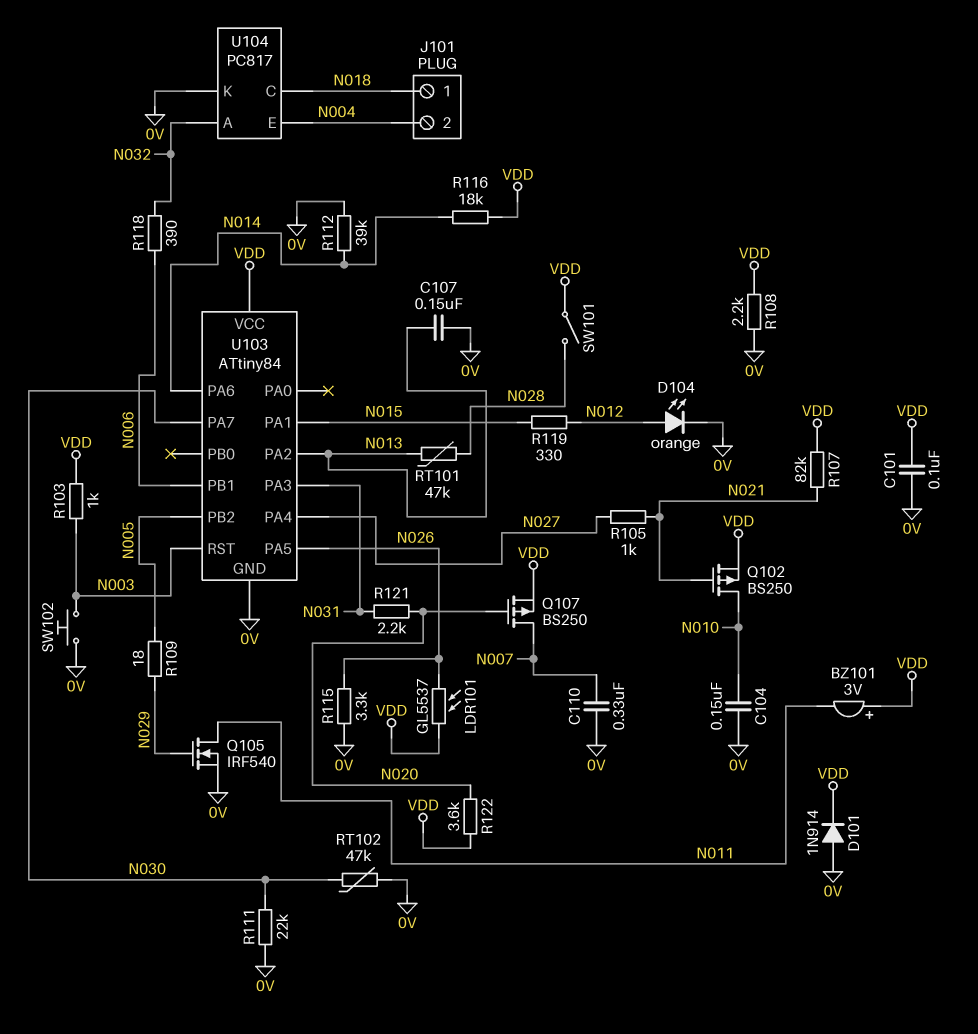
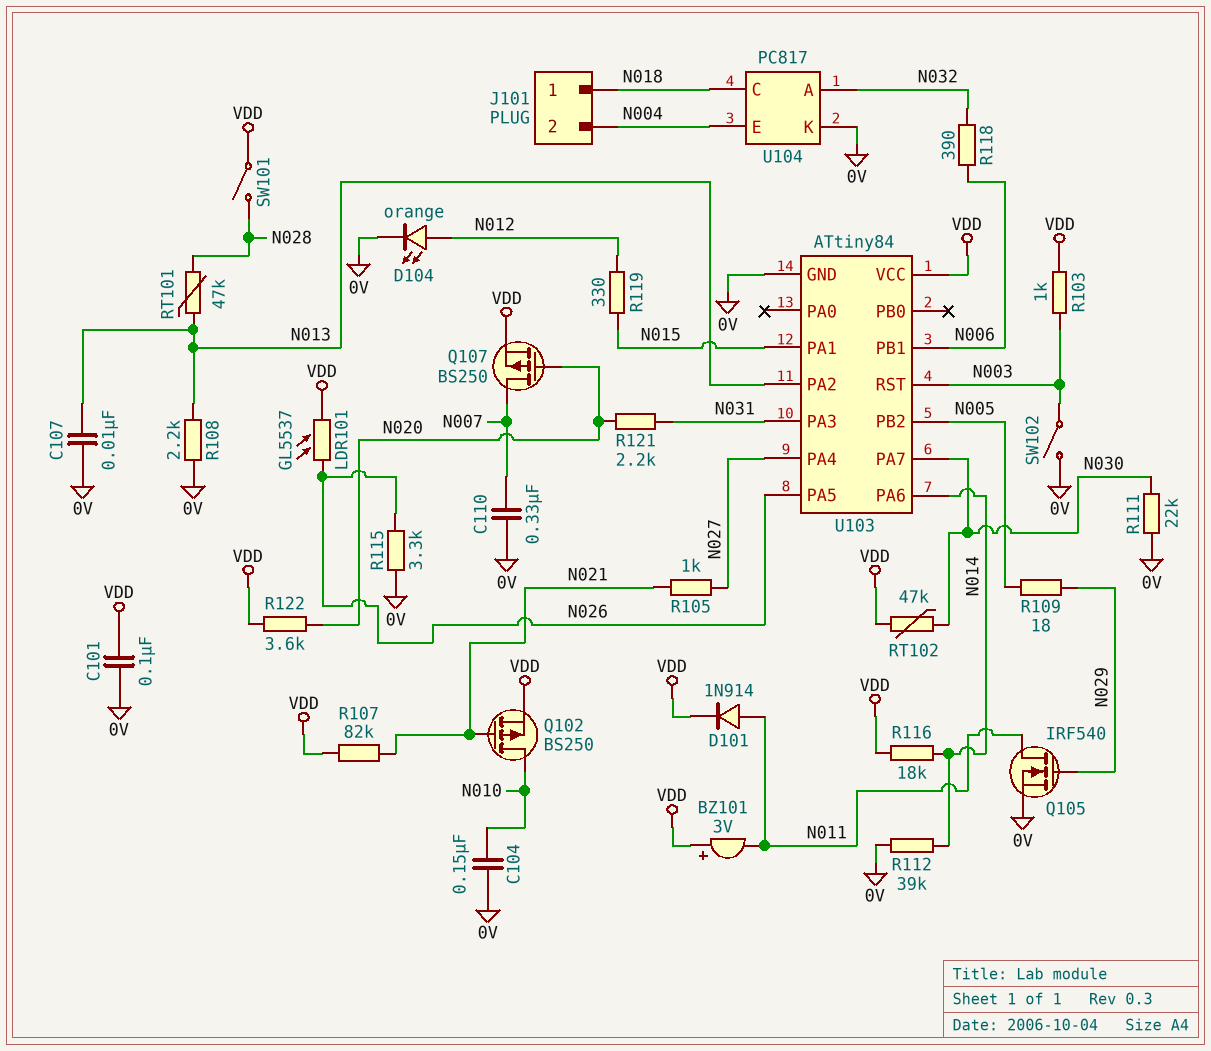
C107: 150nF (0V, N013) -> 10nF (0V, N013)
D101: diode 1N914 (A 0V, K VDD) -> diode 1N914 (A N011, K VDD)
R108: 2.2k (0V, VDD) -> 2.2k (0V, N013)
RT102: 47k (0V, N030) -> 47k (N030, VDD)
SW102: button (0V, N003) -> switch (0V, N003)

